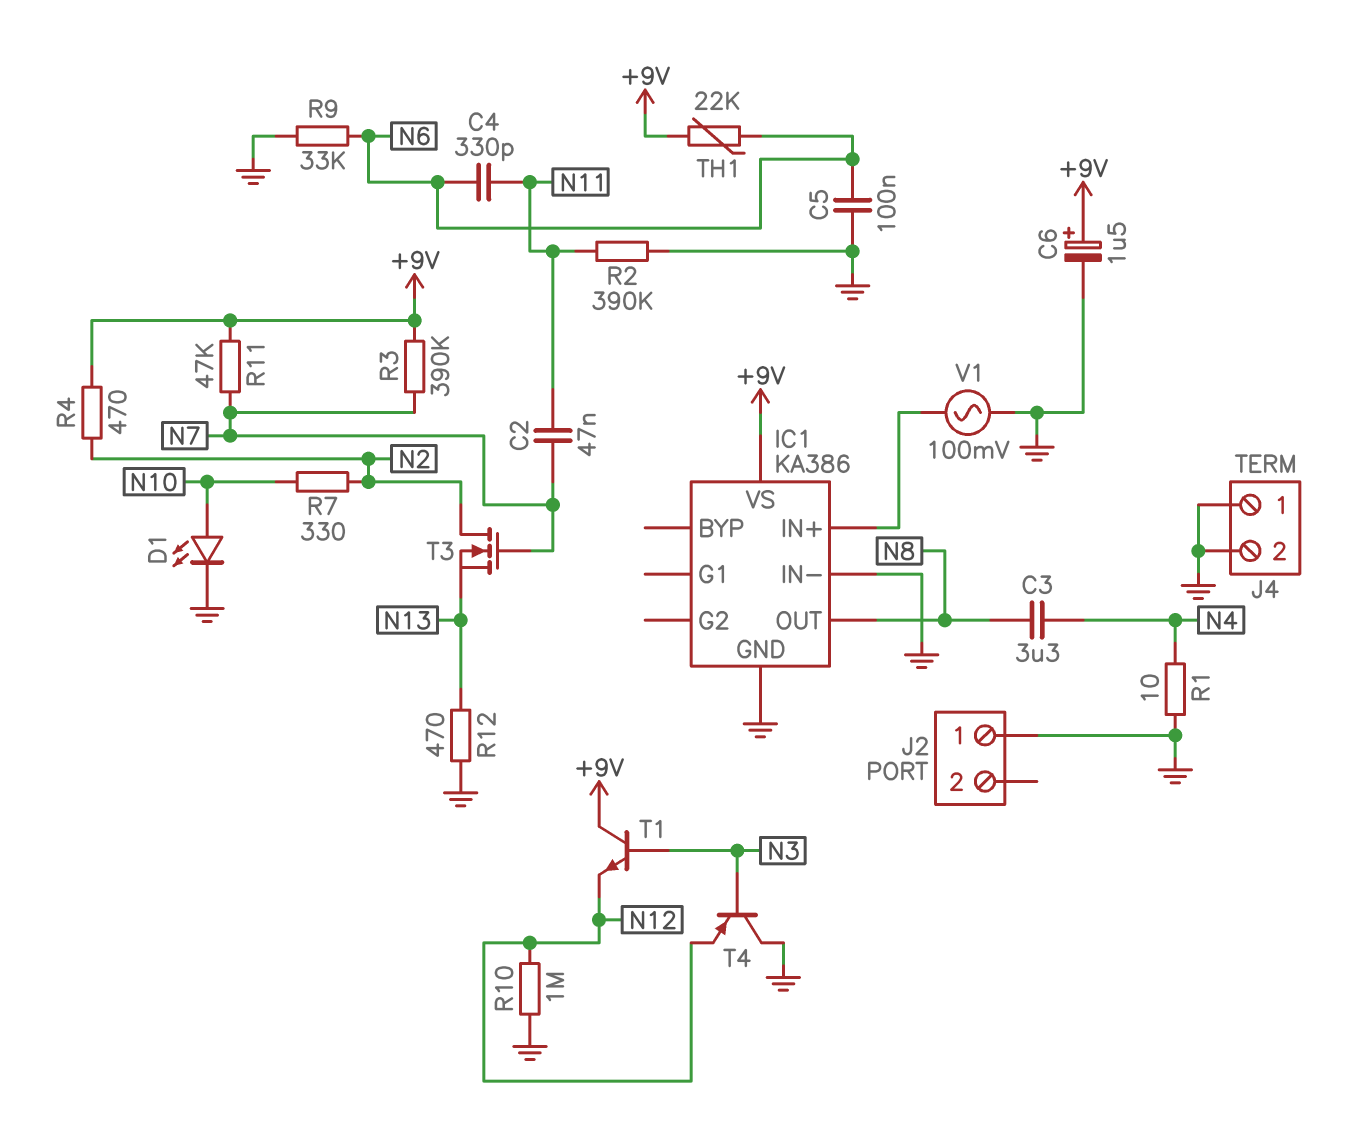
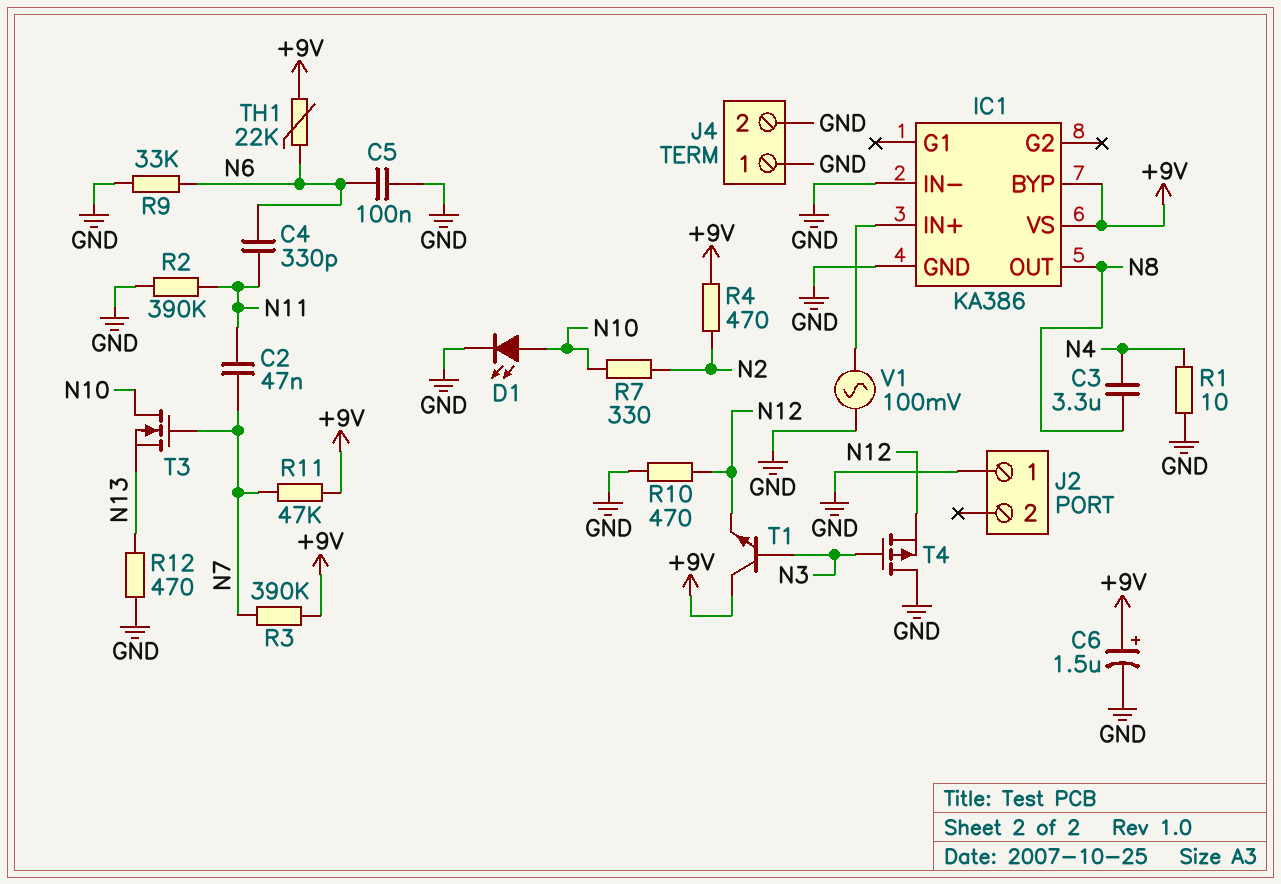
IC1 pin BYP: none -> +9V
R10: 1M (GND, N12) -> 470 (GND, N12)
T3: NMOS (G N7, D N2, S N13) -> NMOS (G N7, D N10, S N13)
T4: PNP (B N3, C GND, E N12) -> PMOS (G N3, D GND, S N12)

